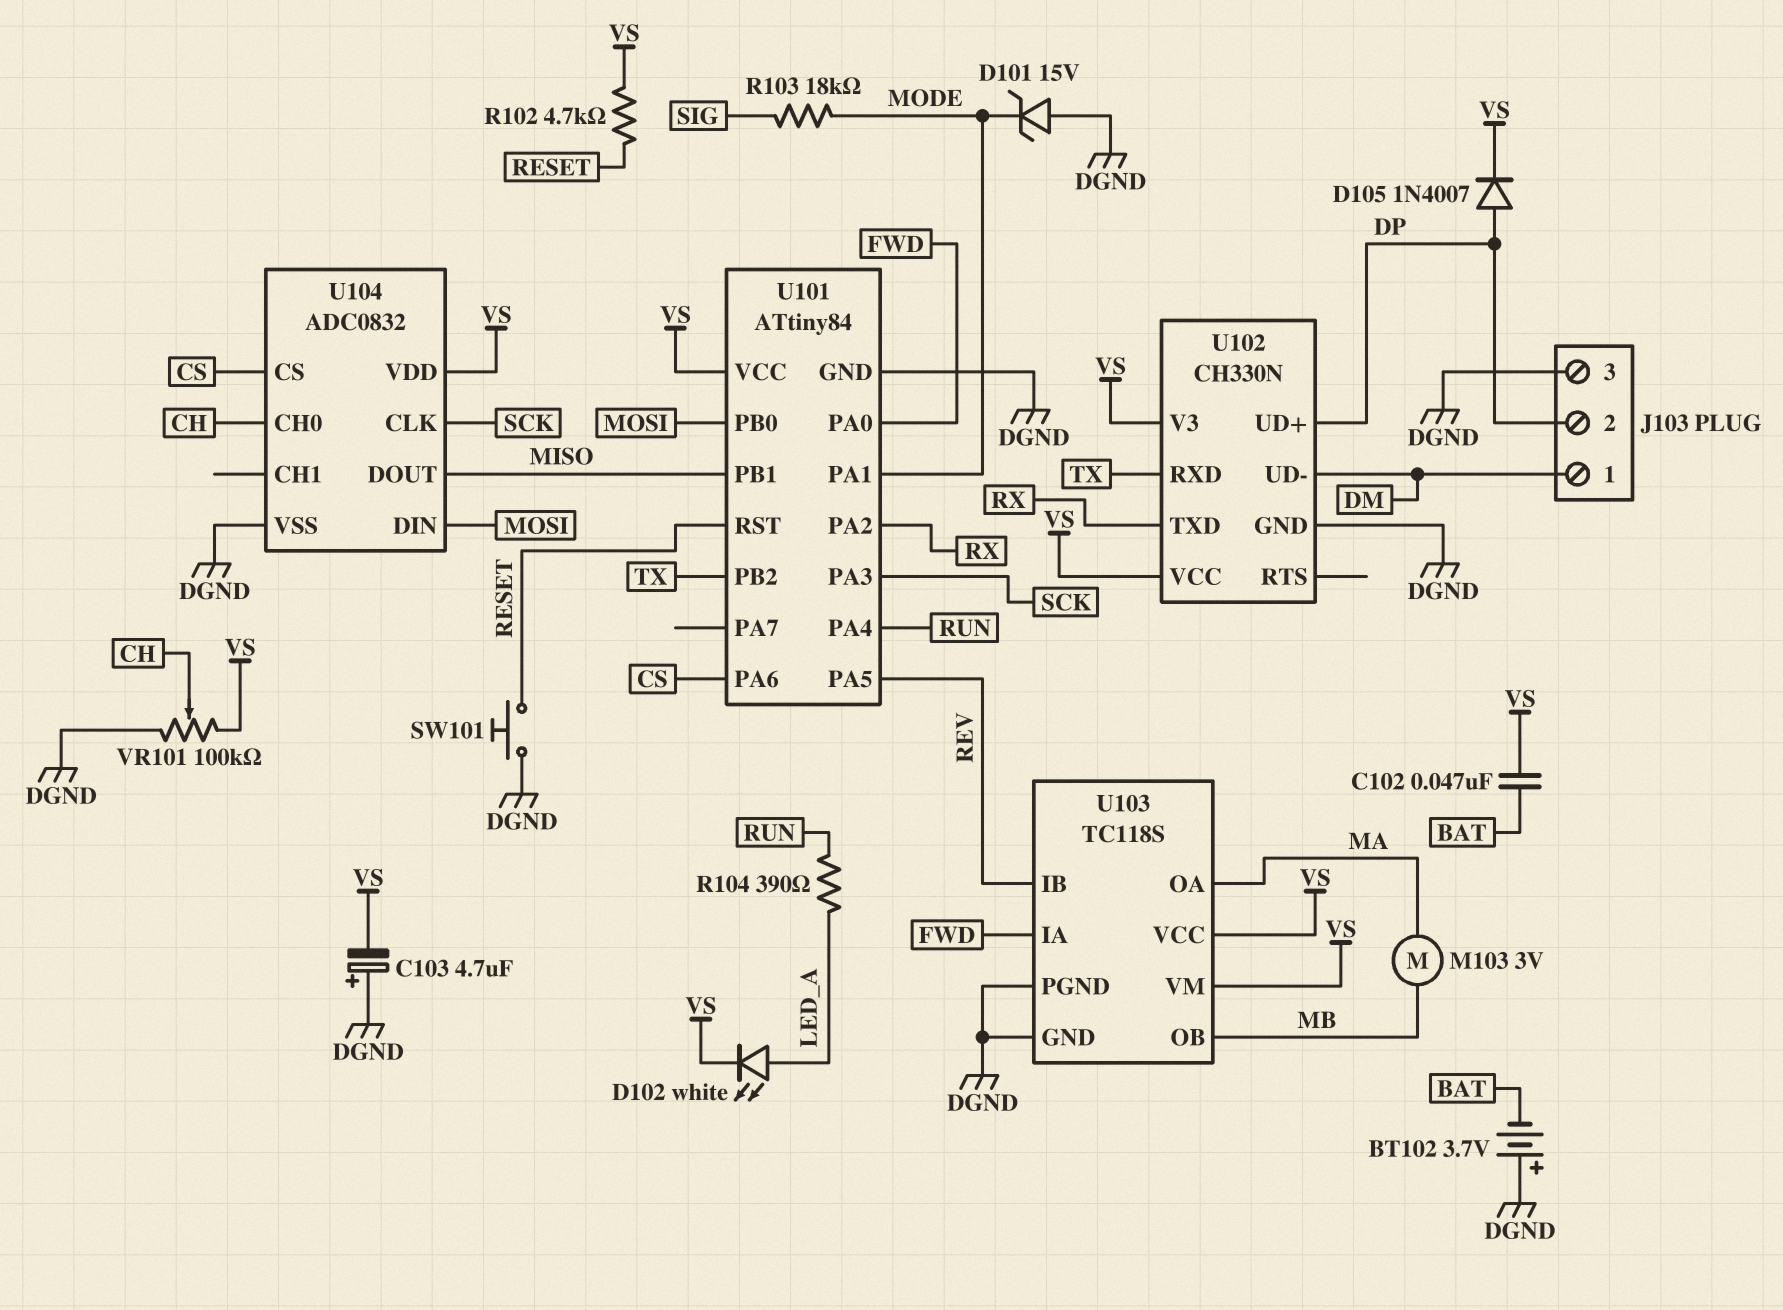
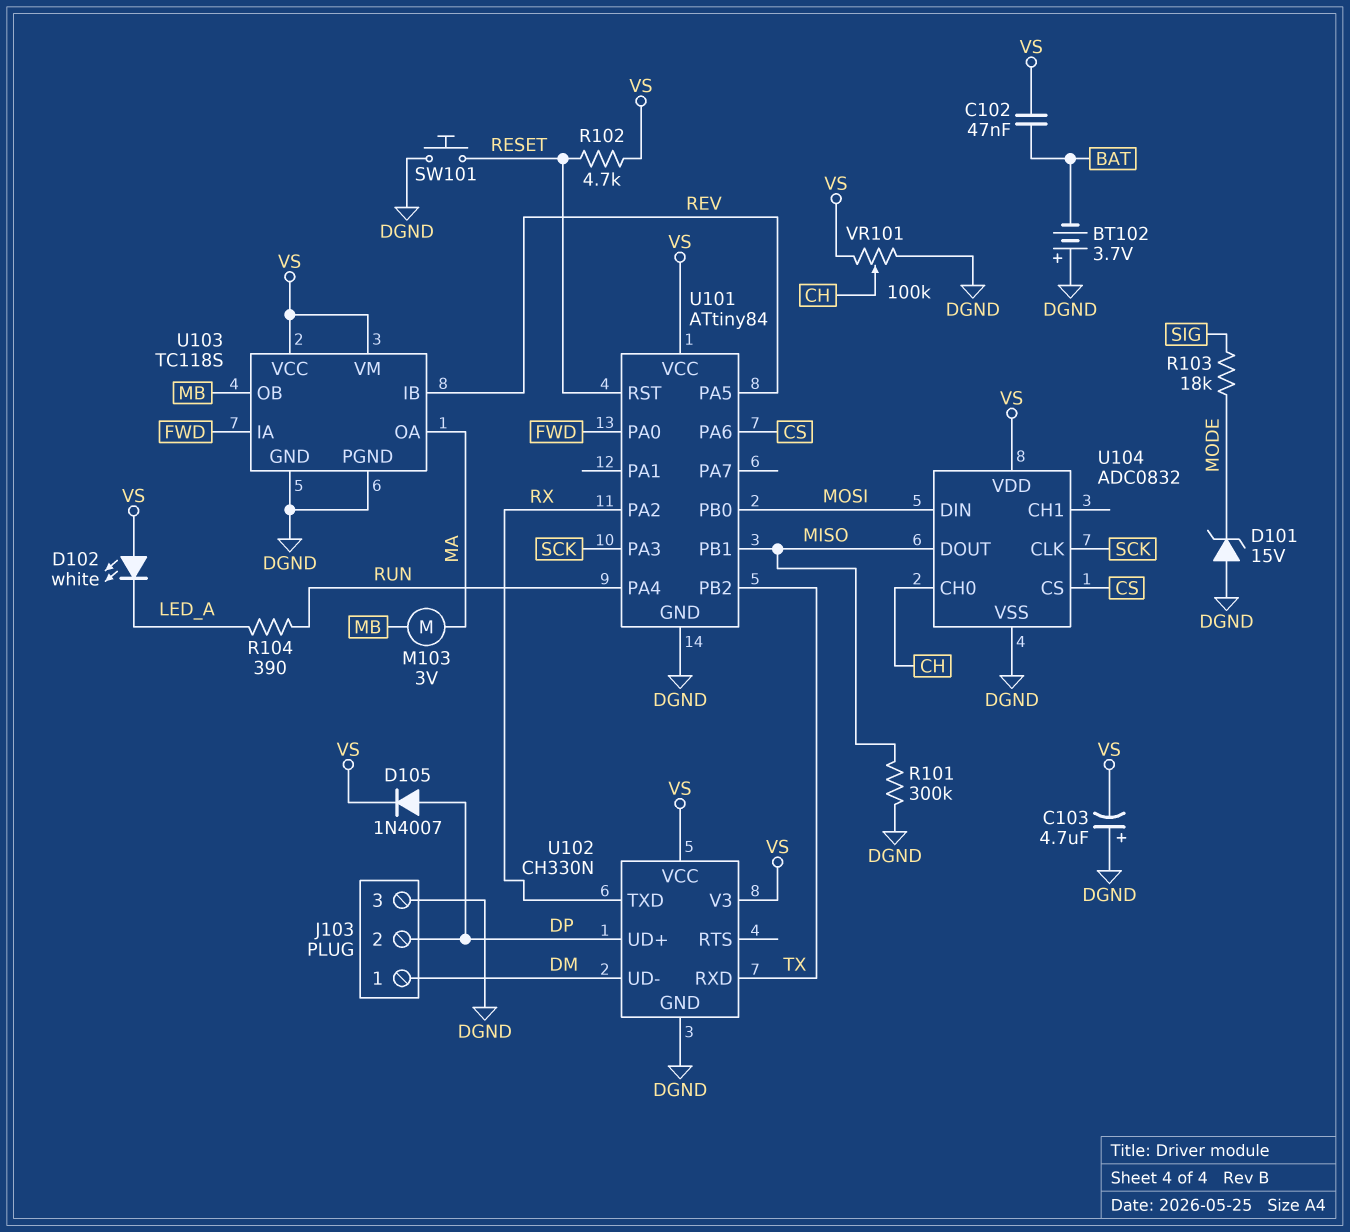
D102: LED white (A LED_A, K VS) -> LED white (A VS, K LED_A)
R101: none -> 300k (DGND, MISO)
U101 pin PA1: MODE -> none

